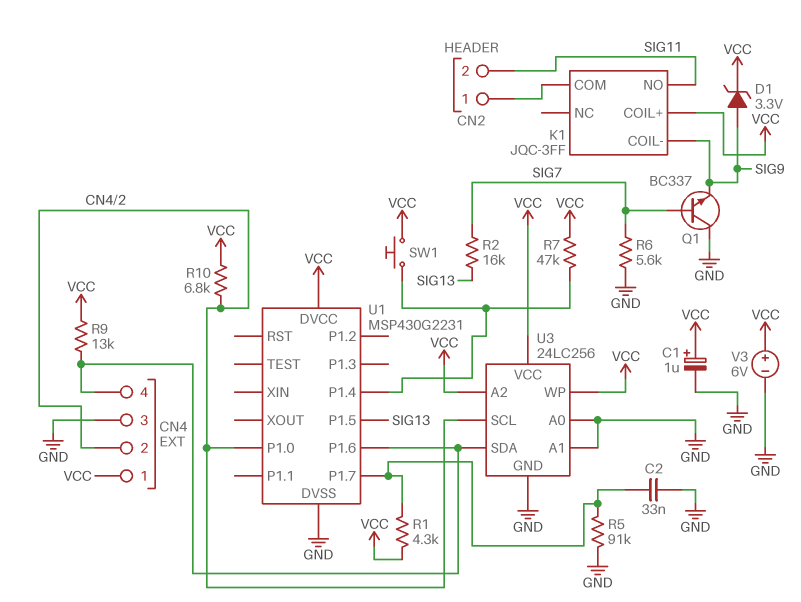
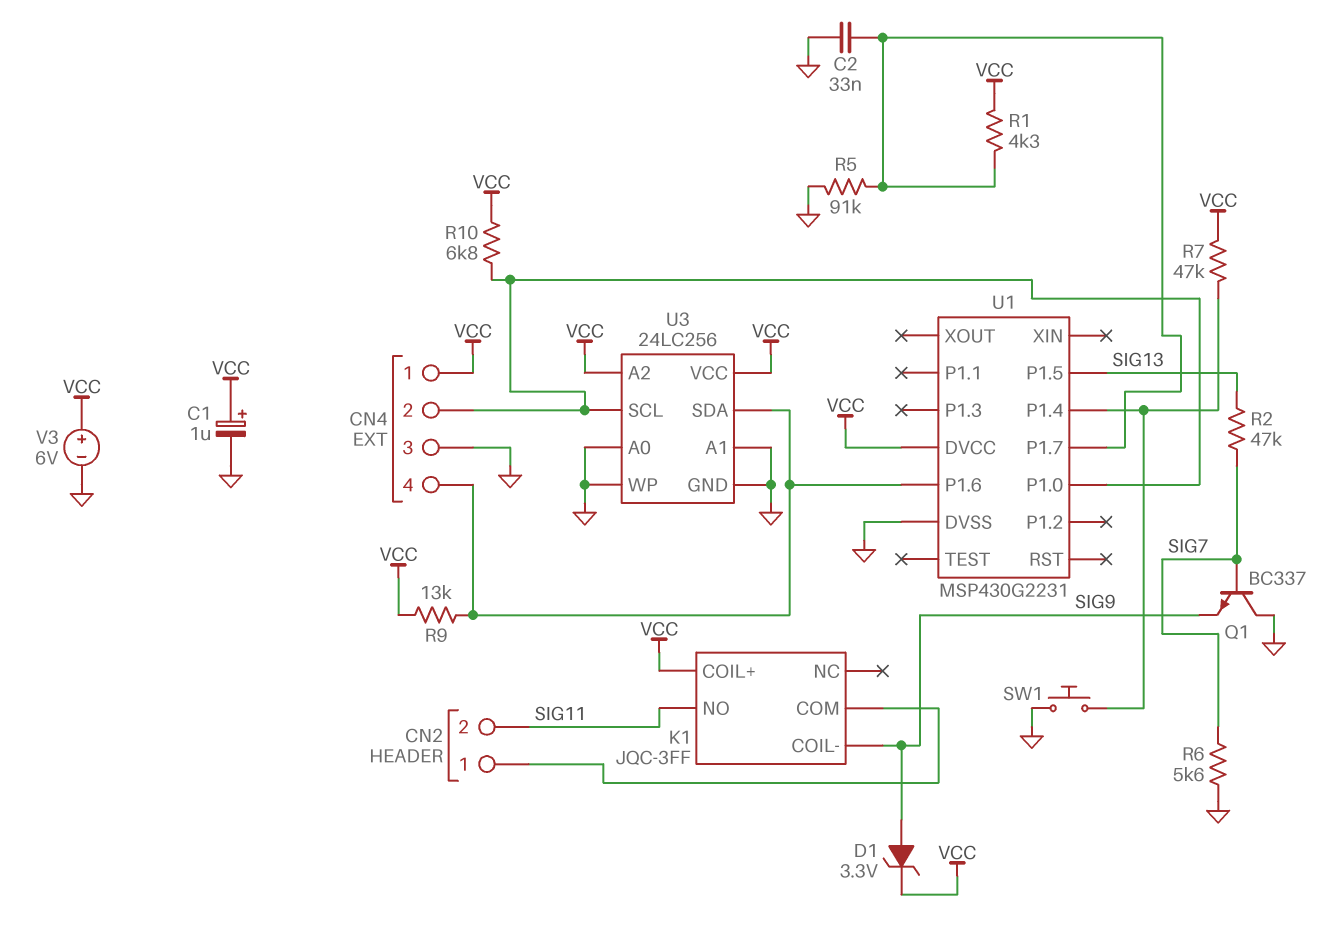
R2: 16k (SIG7, SIG13) -> 47k (SIG7, SIG13)
SW1: button (U1/P1.4, VCC) -> button (GND, U1/P1.4)
U3 pin WP: VCC -> GND

